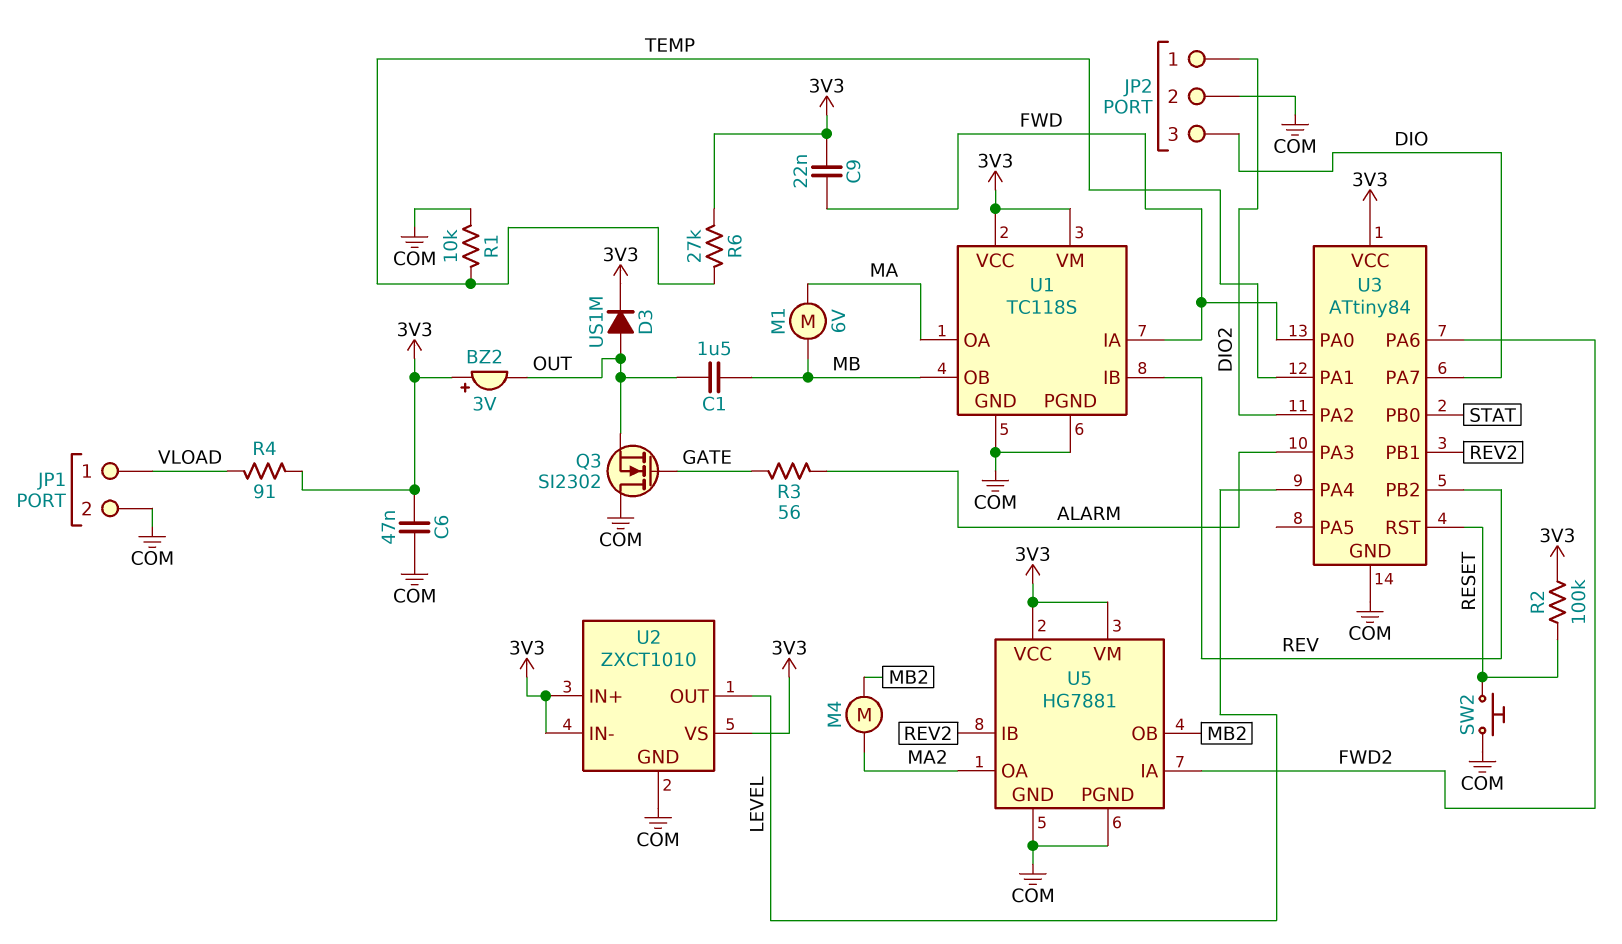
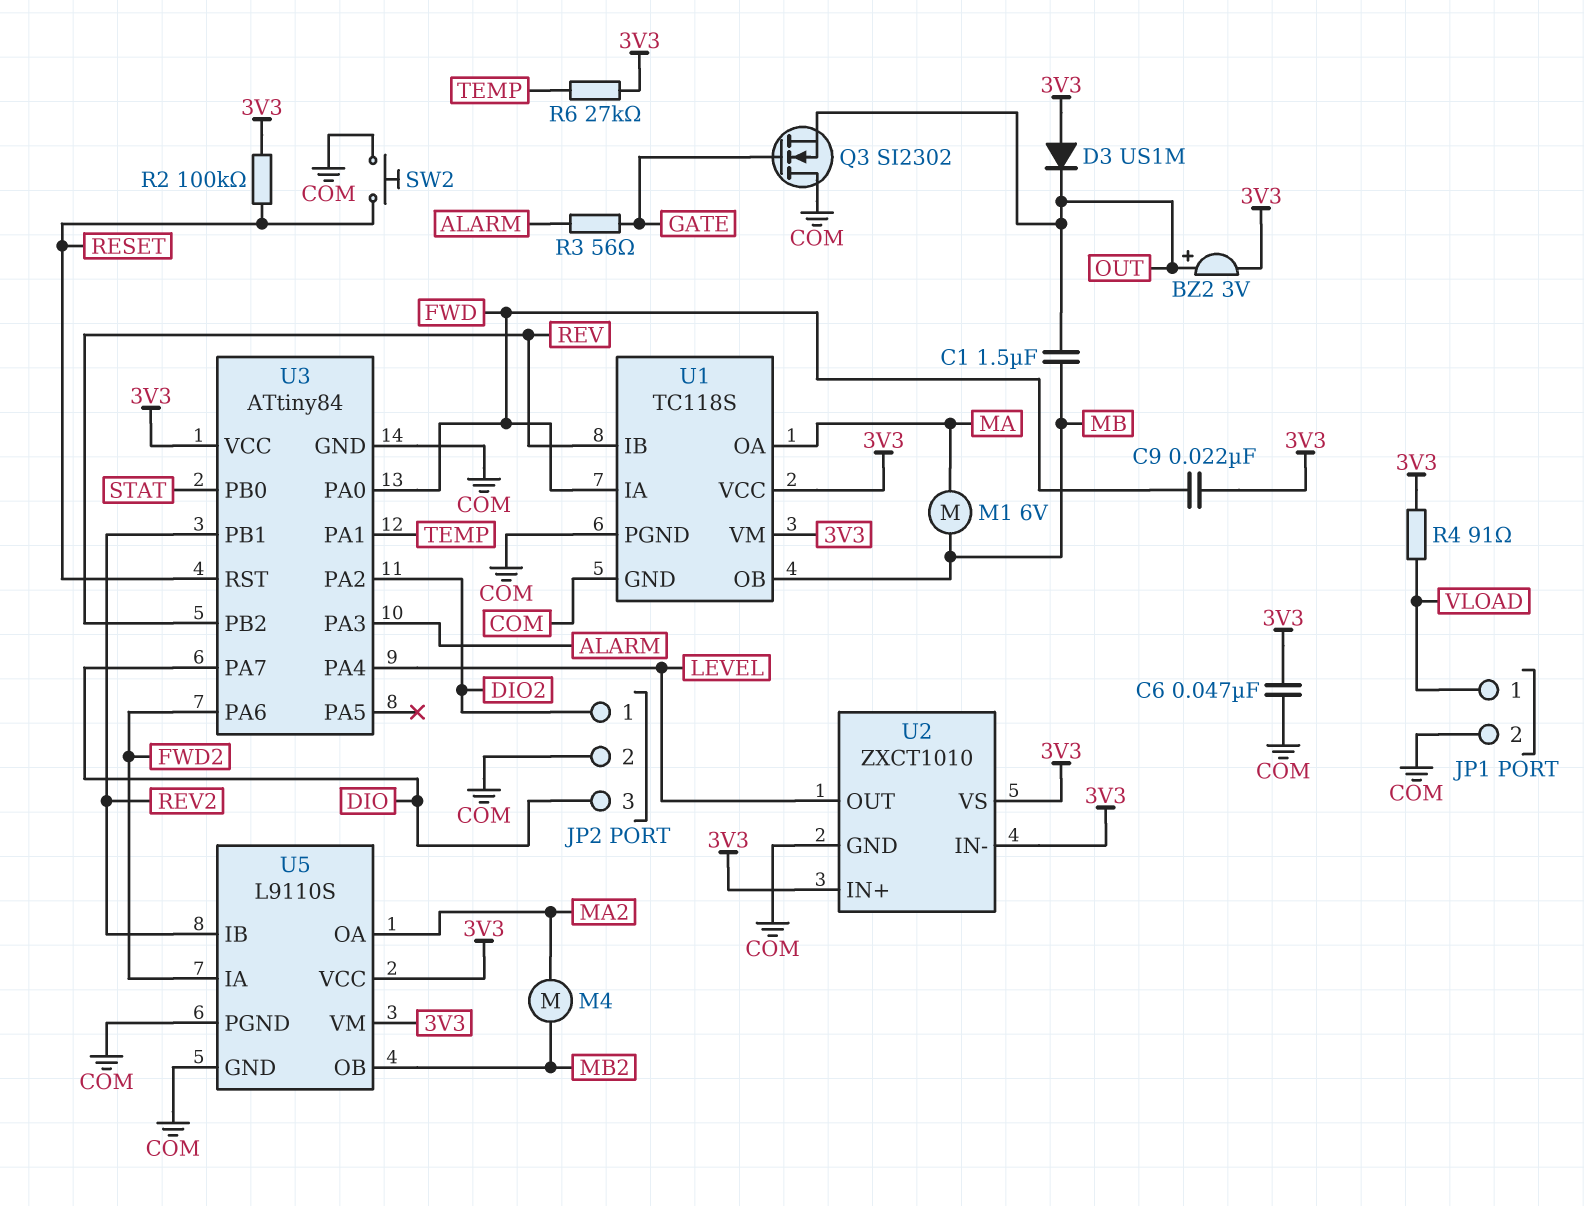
BZ2: buzzer 3V (plus 3V3, minus OUT) -> buzzer 3V (plus OUT, minus 3V3)
D3: diode US1M (A OUT, K 3V3) -> diode US1M (A 3V3, K OUT)
R1: 10k (COM, TEMP) -> none
U5: HG7881 -> L9110S

